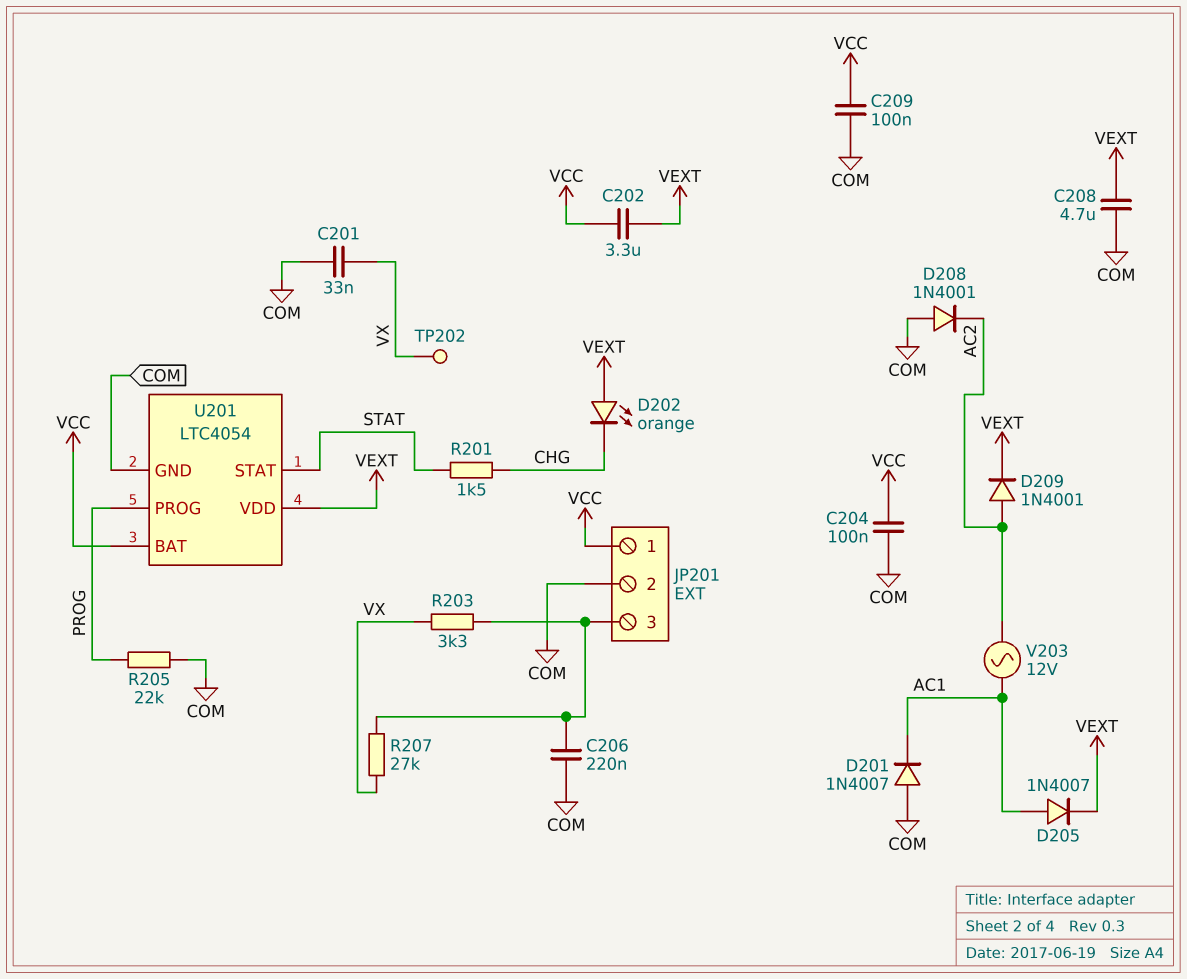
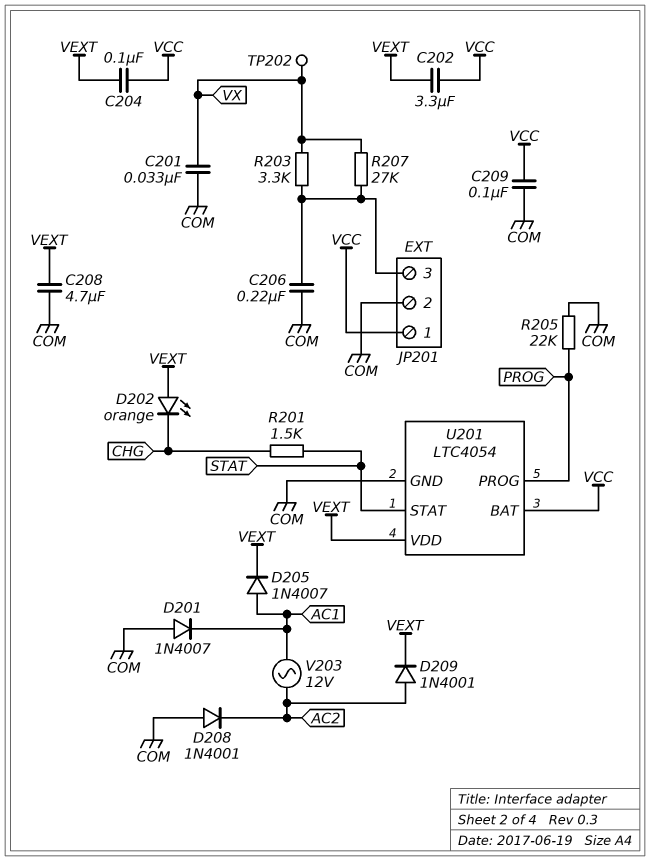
C204: 100nF (COM, VCC) -> 100nF (VCC, VEXT)

